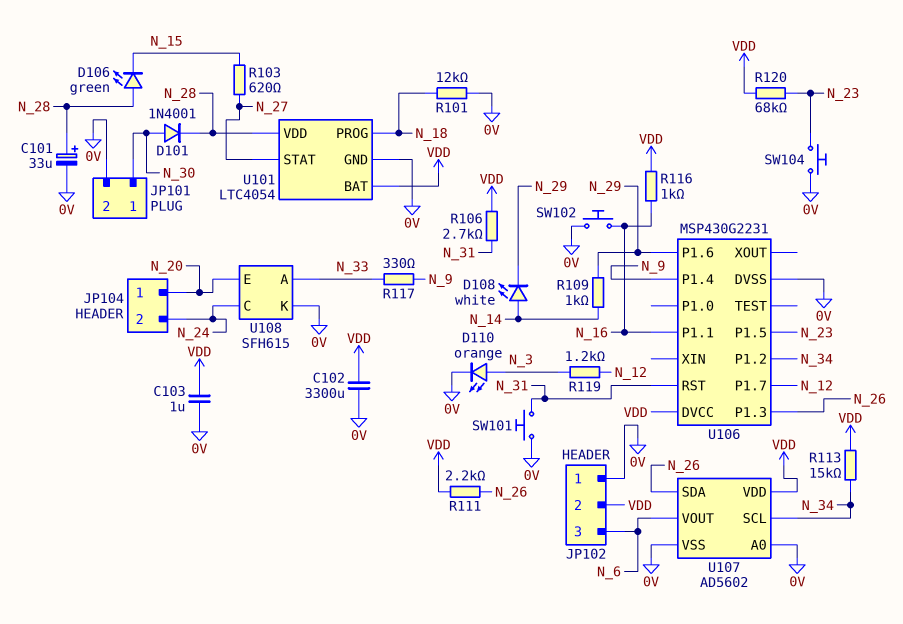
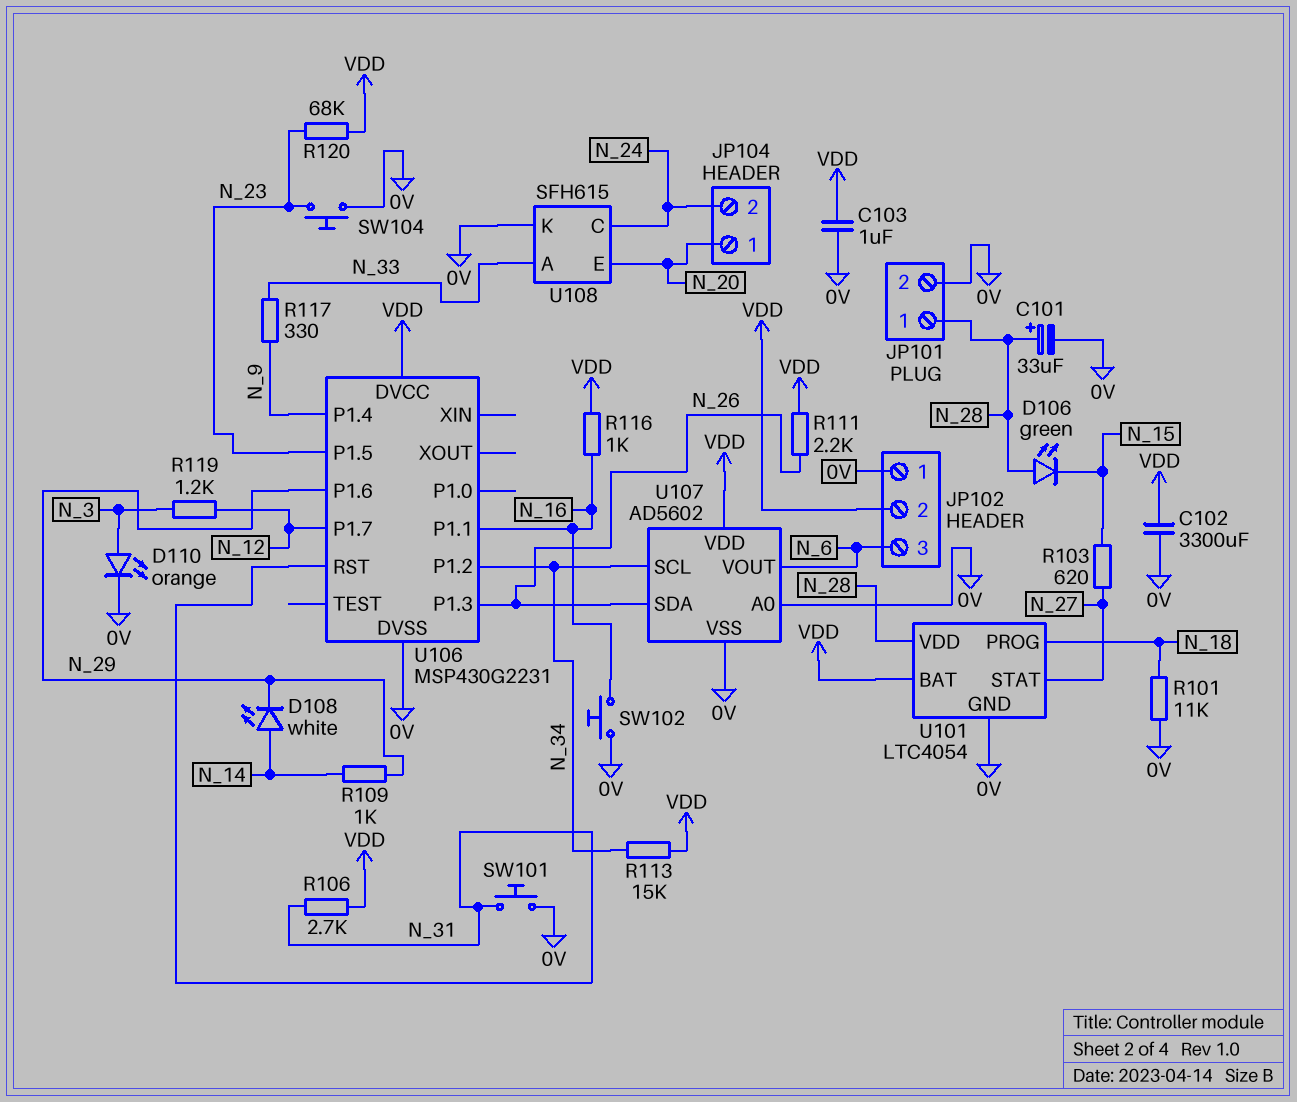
D101: diode 1N4001 (A N_30, K N_28) -> none
JP101 pin 1: N_30 -> N_28
R101: 12k (0V, N_18) -> 11k (0V, N_18)

